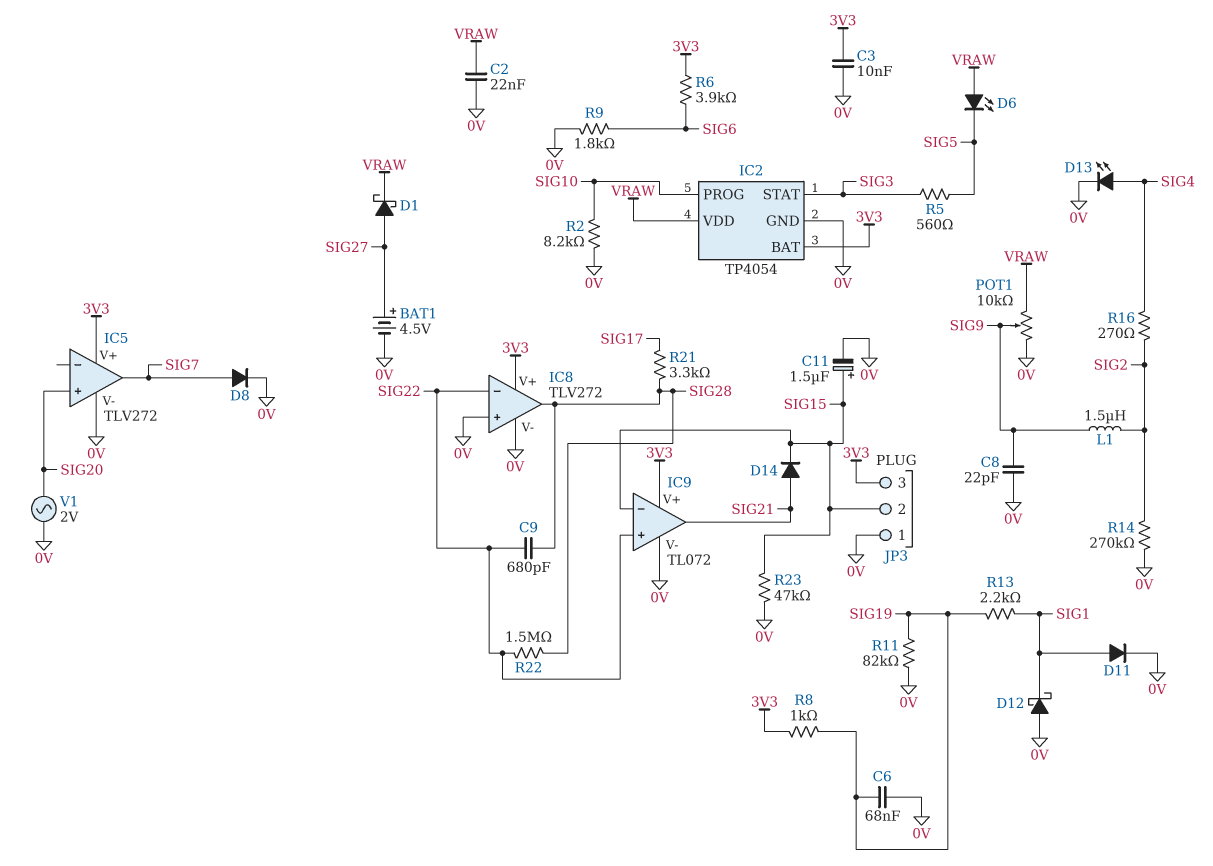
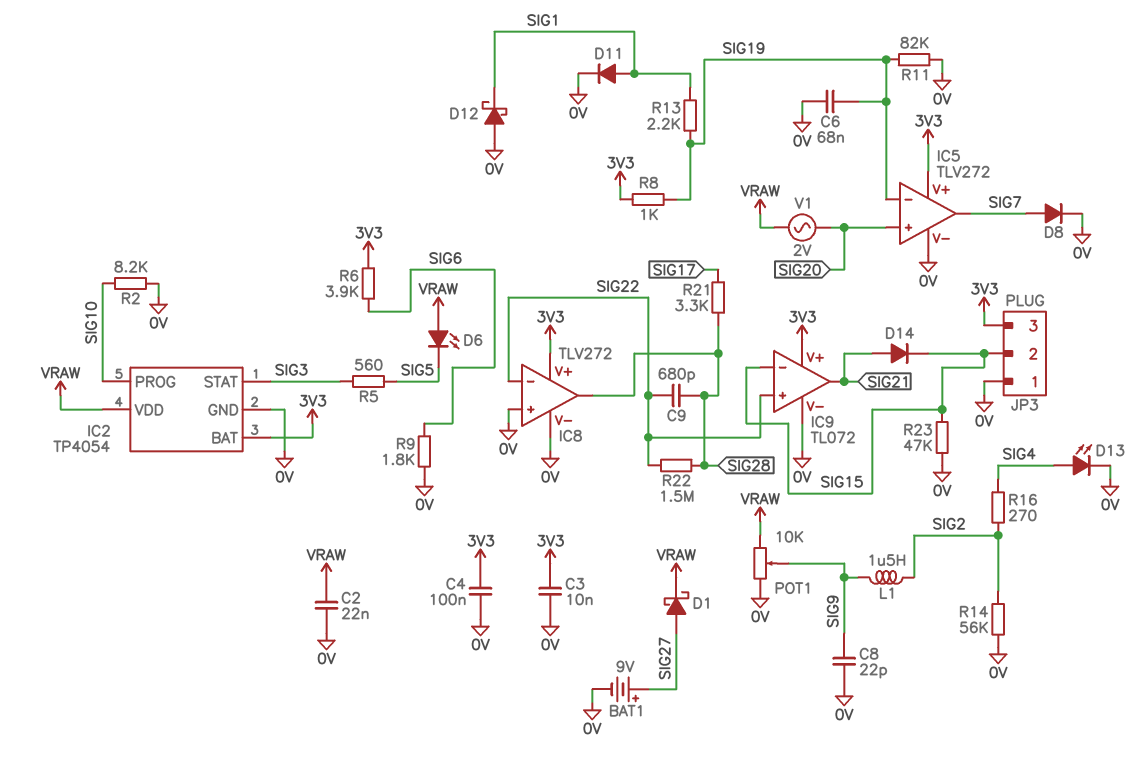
BAT1: 4.5V (plus SIG27, minus 0V) -> 9V (plus SIG27, minus 0V)
C4: none -> 100nF (0V, 3V3)
C11: 1.5uF (plus SIG15, minus 0V) -> none
IC5 pin in-: none -> SIG19
R14: 270k (0V, SIG2) -> 56k (0V, SIG2)
V1: AC 2V (0V, SIG20) -> AC 2V (SIG20, VRAW)

